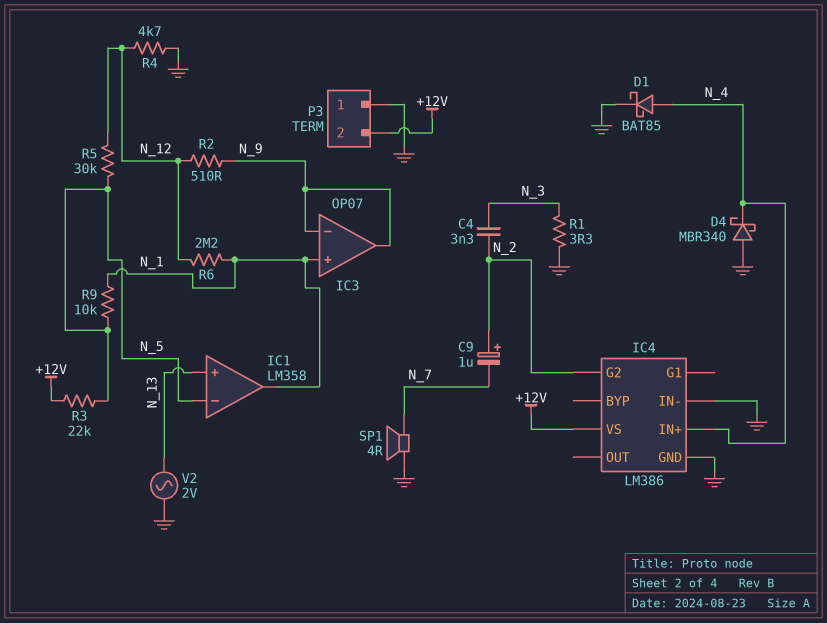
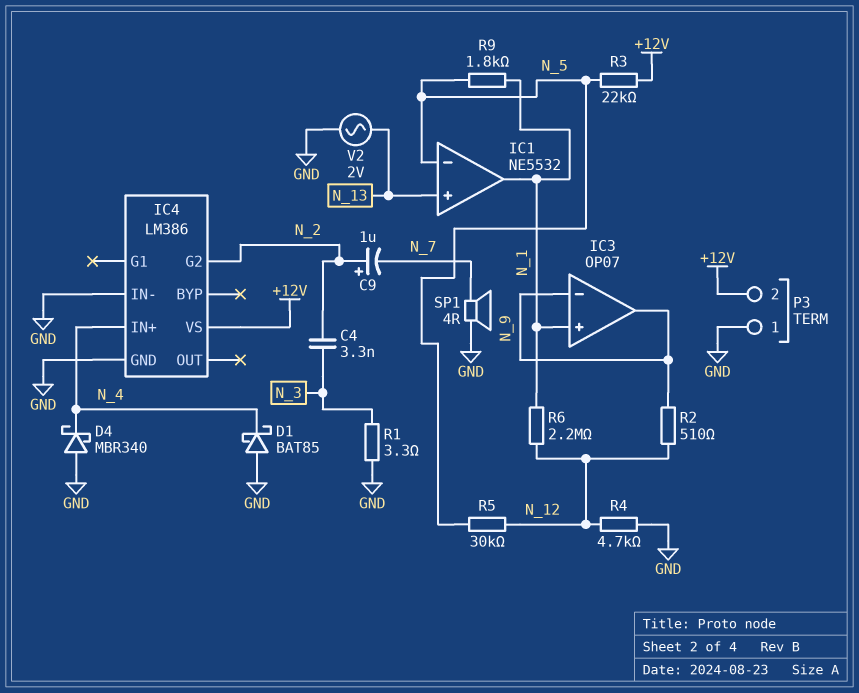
D1: schottky BAT85 (A N_4, K GND) -> schottky BAT85 (A GND, K N_4)
IC1: LM358 -> NE5532
R9: 10k (N_1, N_5) -> 1.8k (N_1, N_5)

